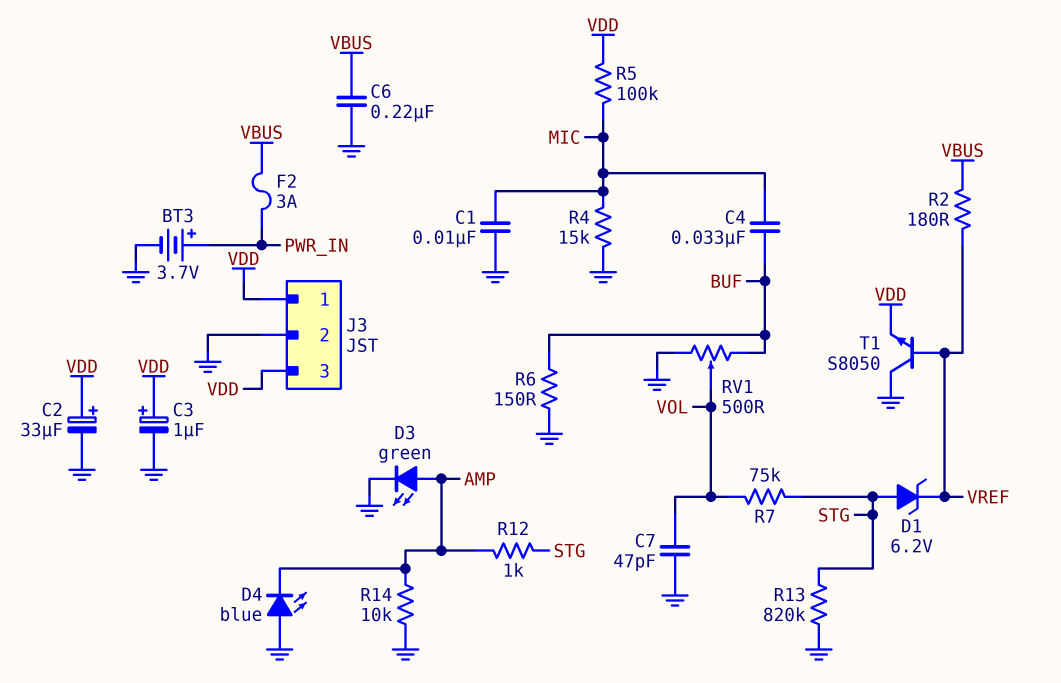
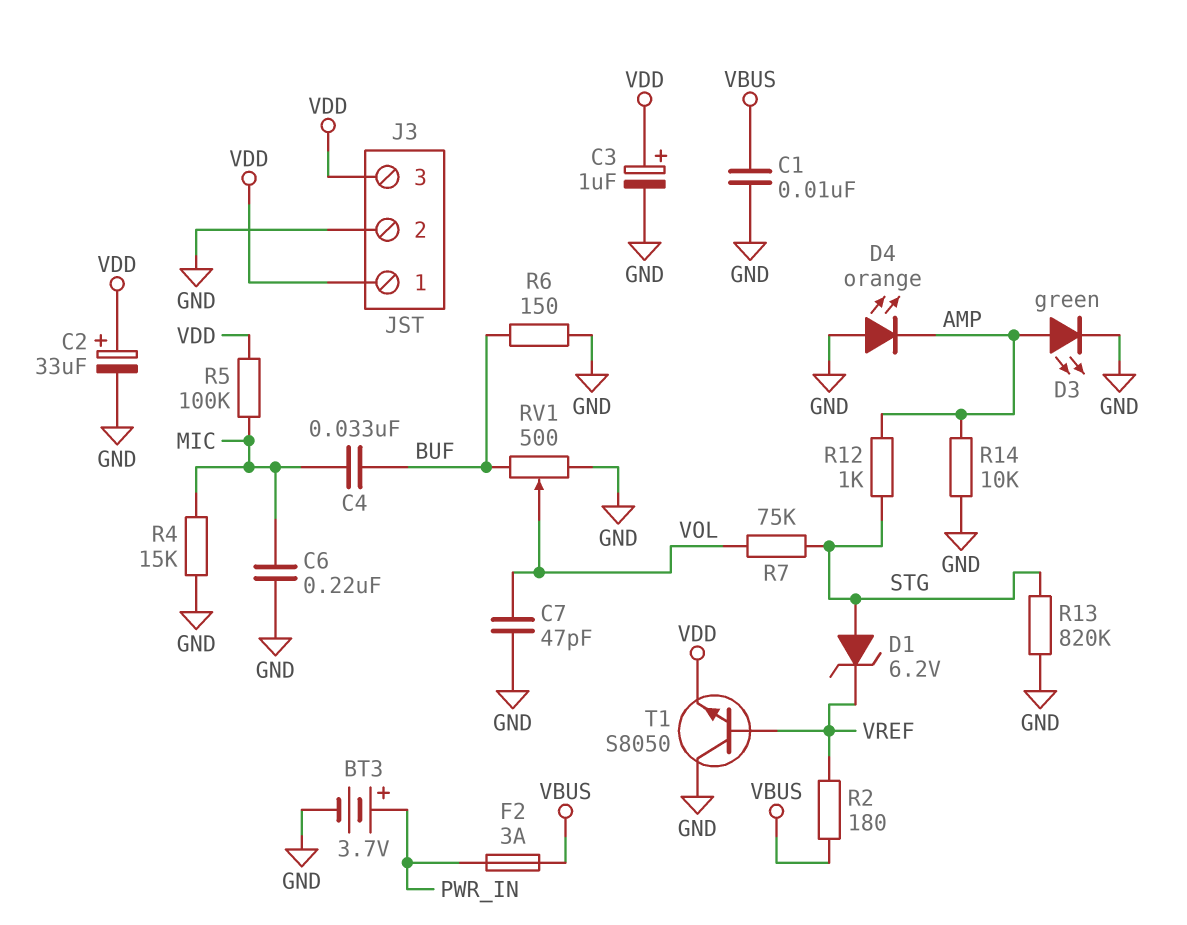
C1: 10nF (GND, MIC) -> 10nF (GND, VBUS)
C6: 220nF (GND, VBUS) -> 220nF (GND, MIC)
D4: LED blue (A GND, K AMP) -> LED orange (A GND, K AMP)

